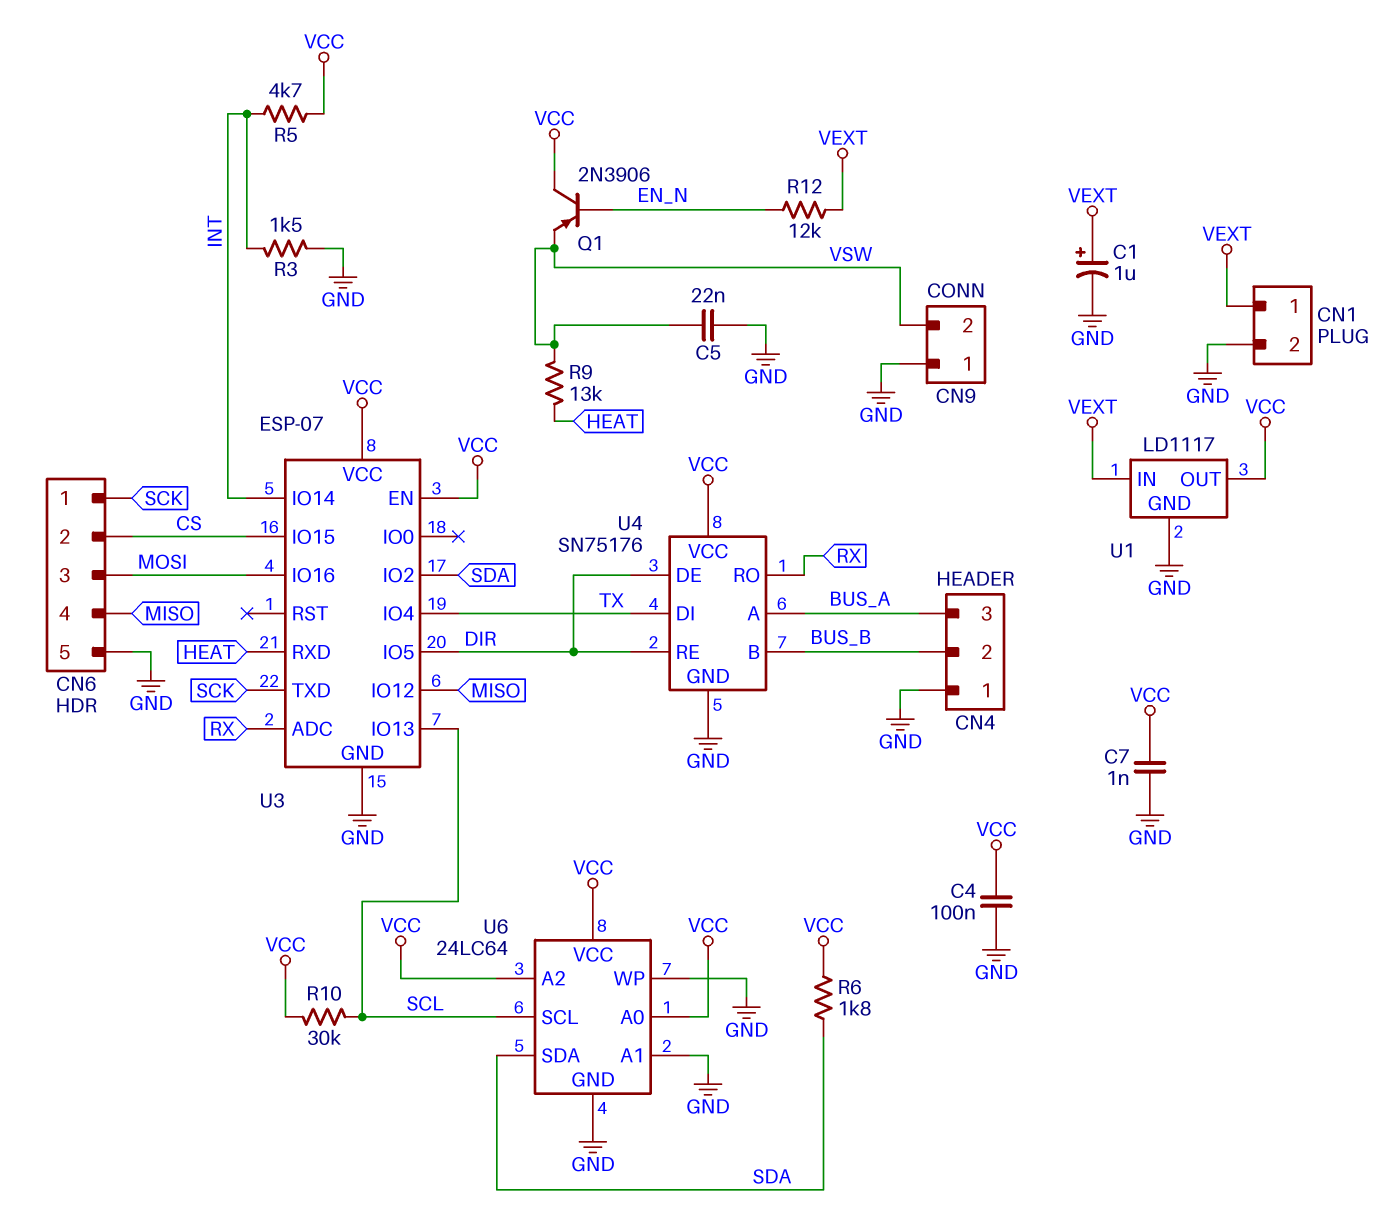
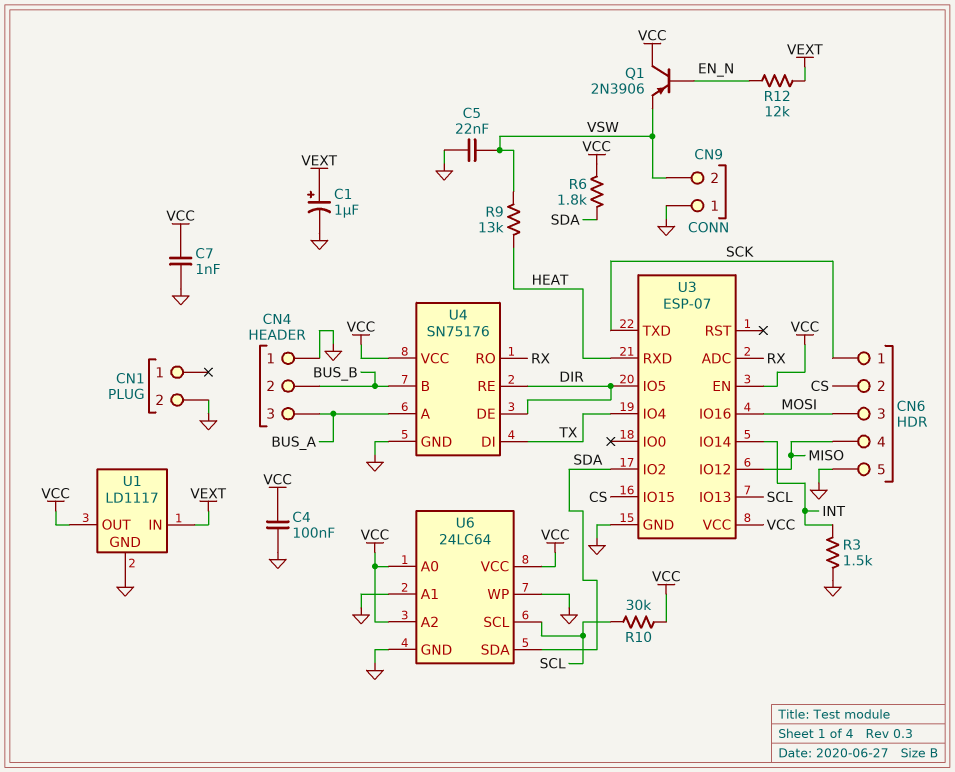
CN1 pin 1: VEXT -> none
R5: 4.7k (INT, VCC) -> none

